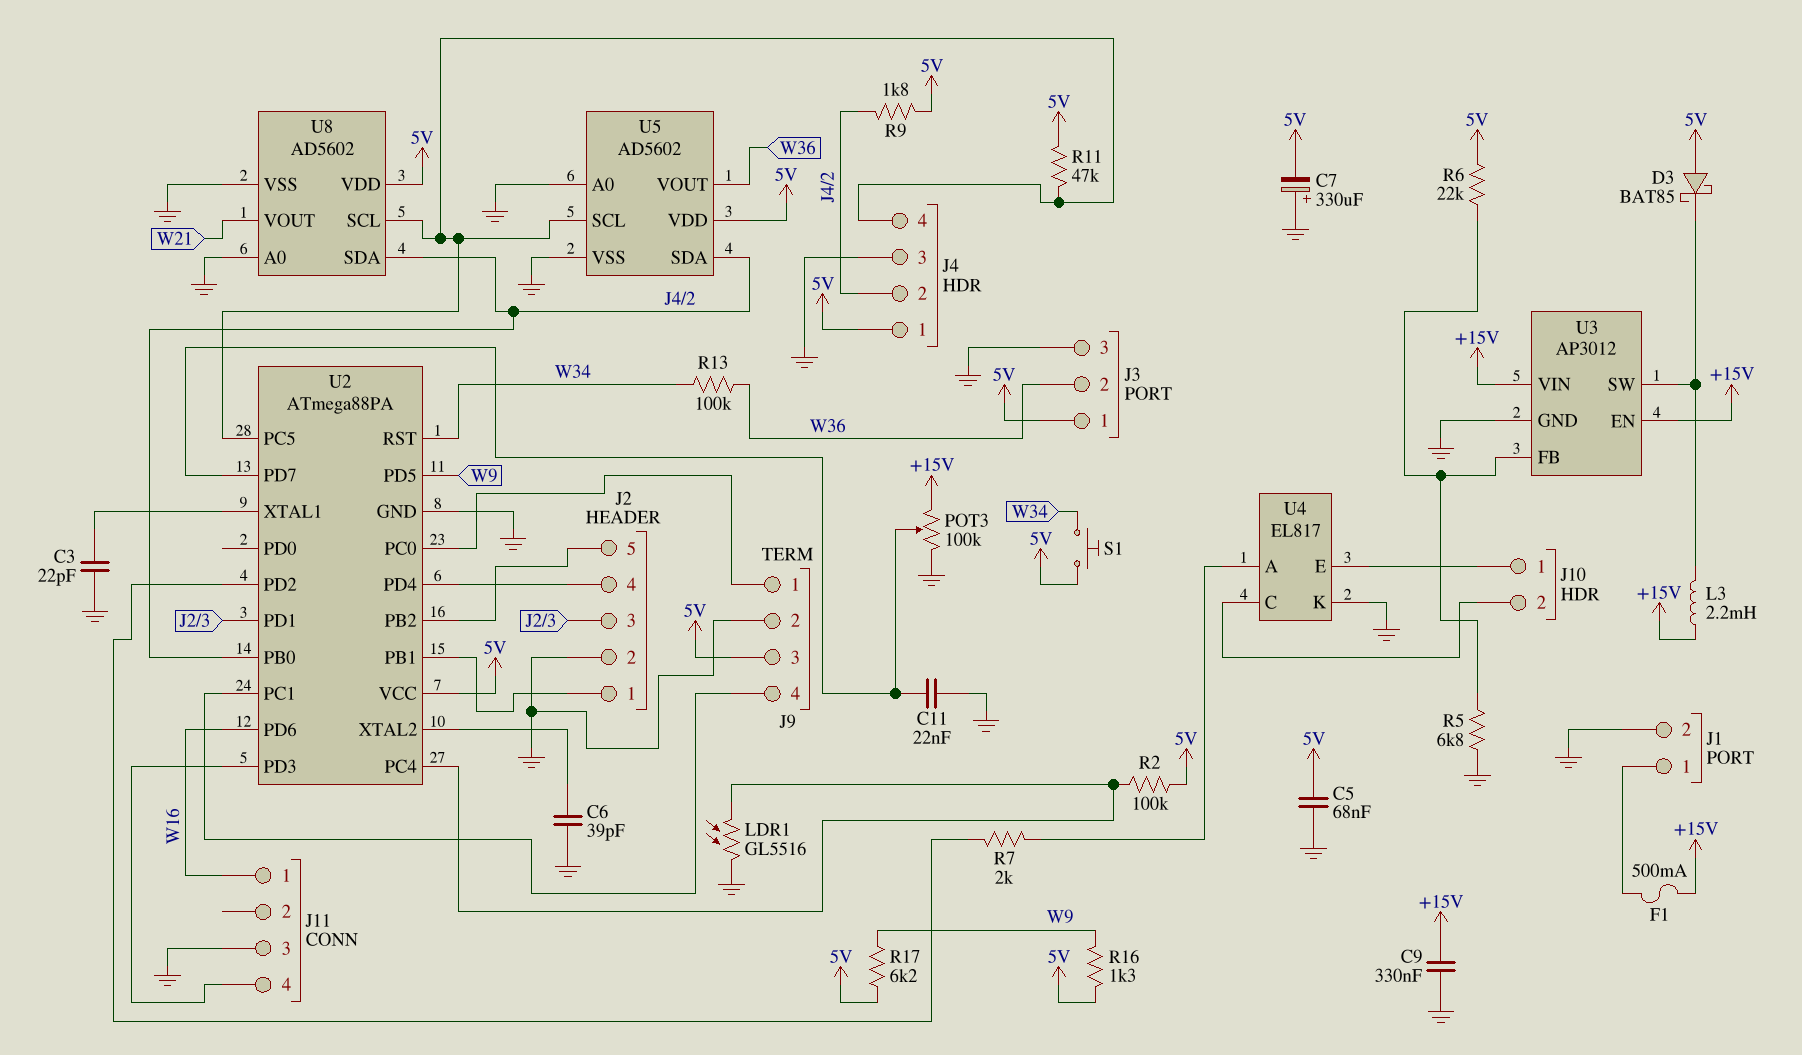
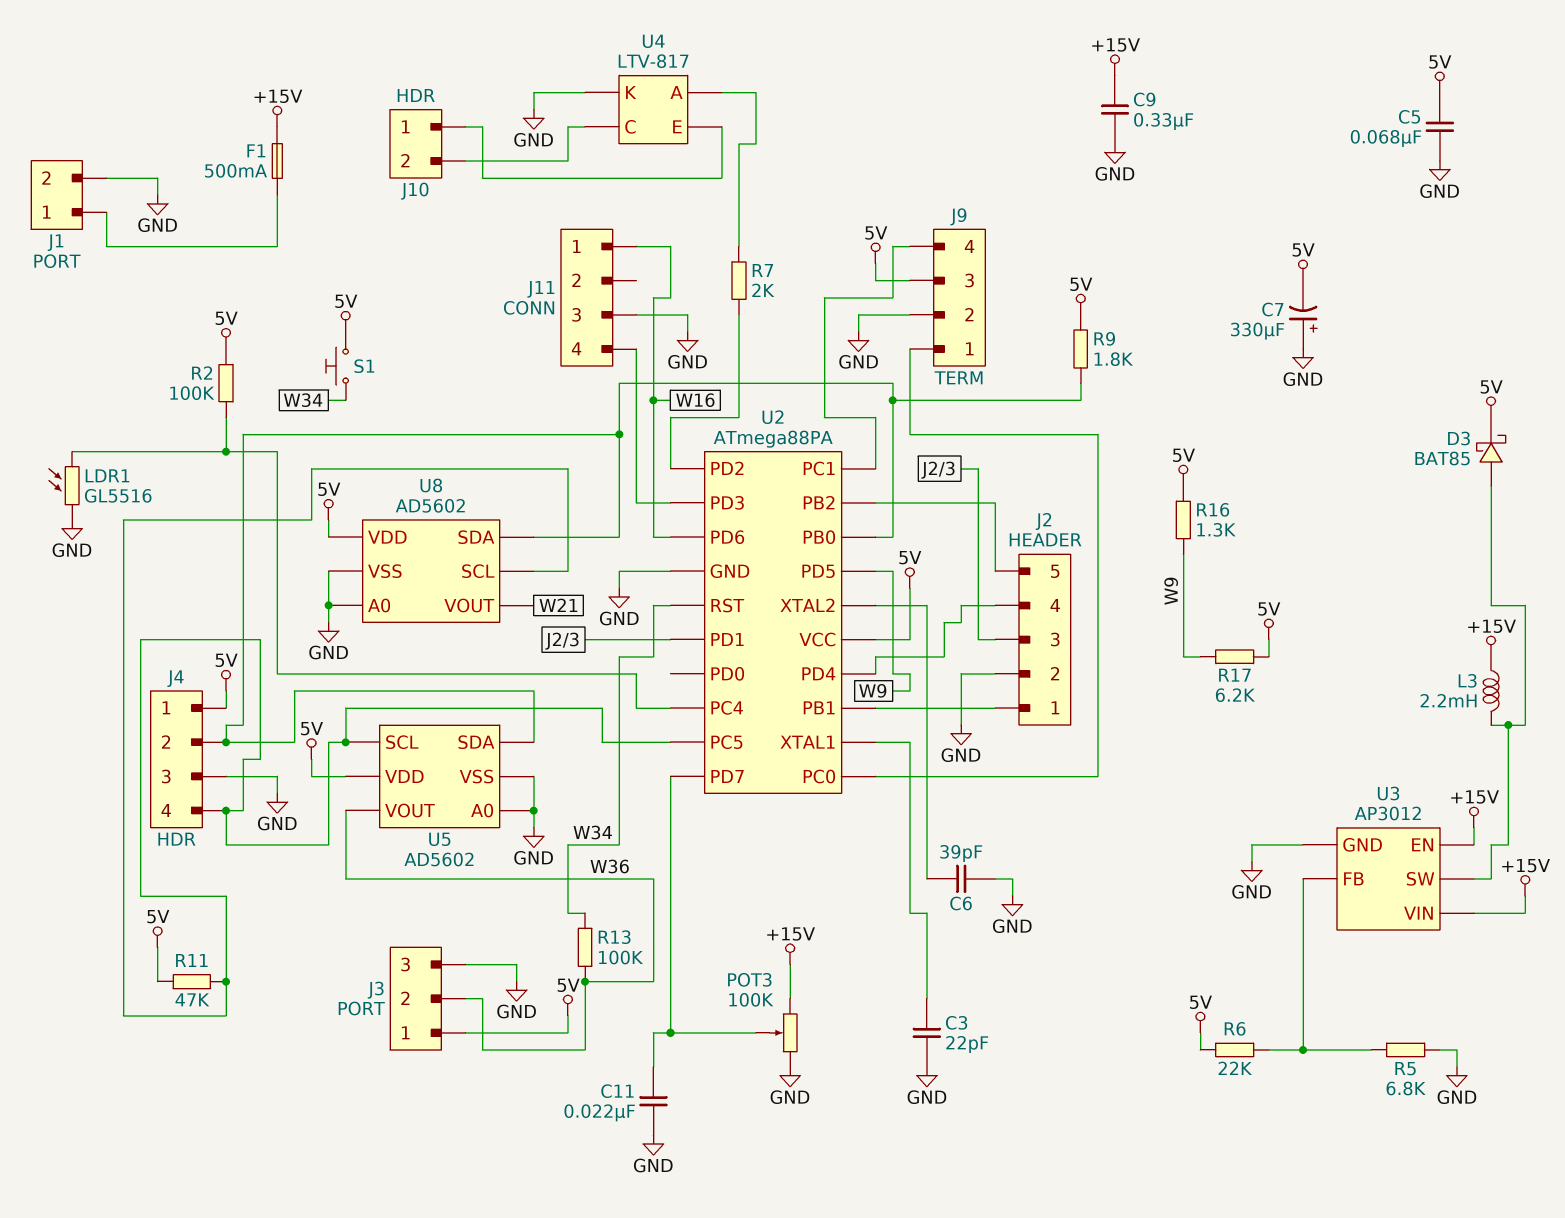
D3: schottky BAT85 (A 5V, K U3/SW) -> schottky BAT85 (A U3/SW, K 5V)
U4: EL817 -> LTV-817

